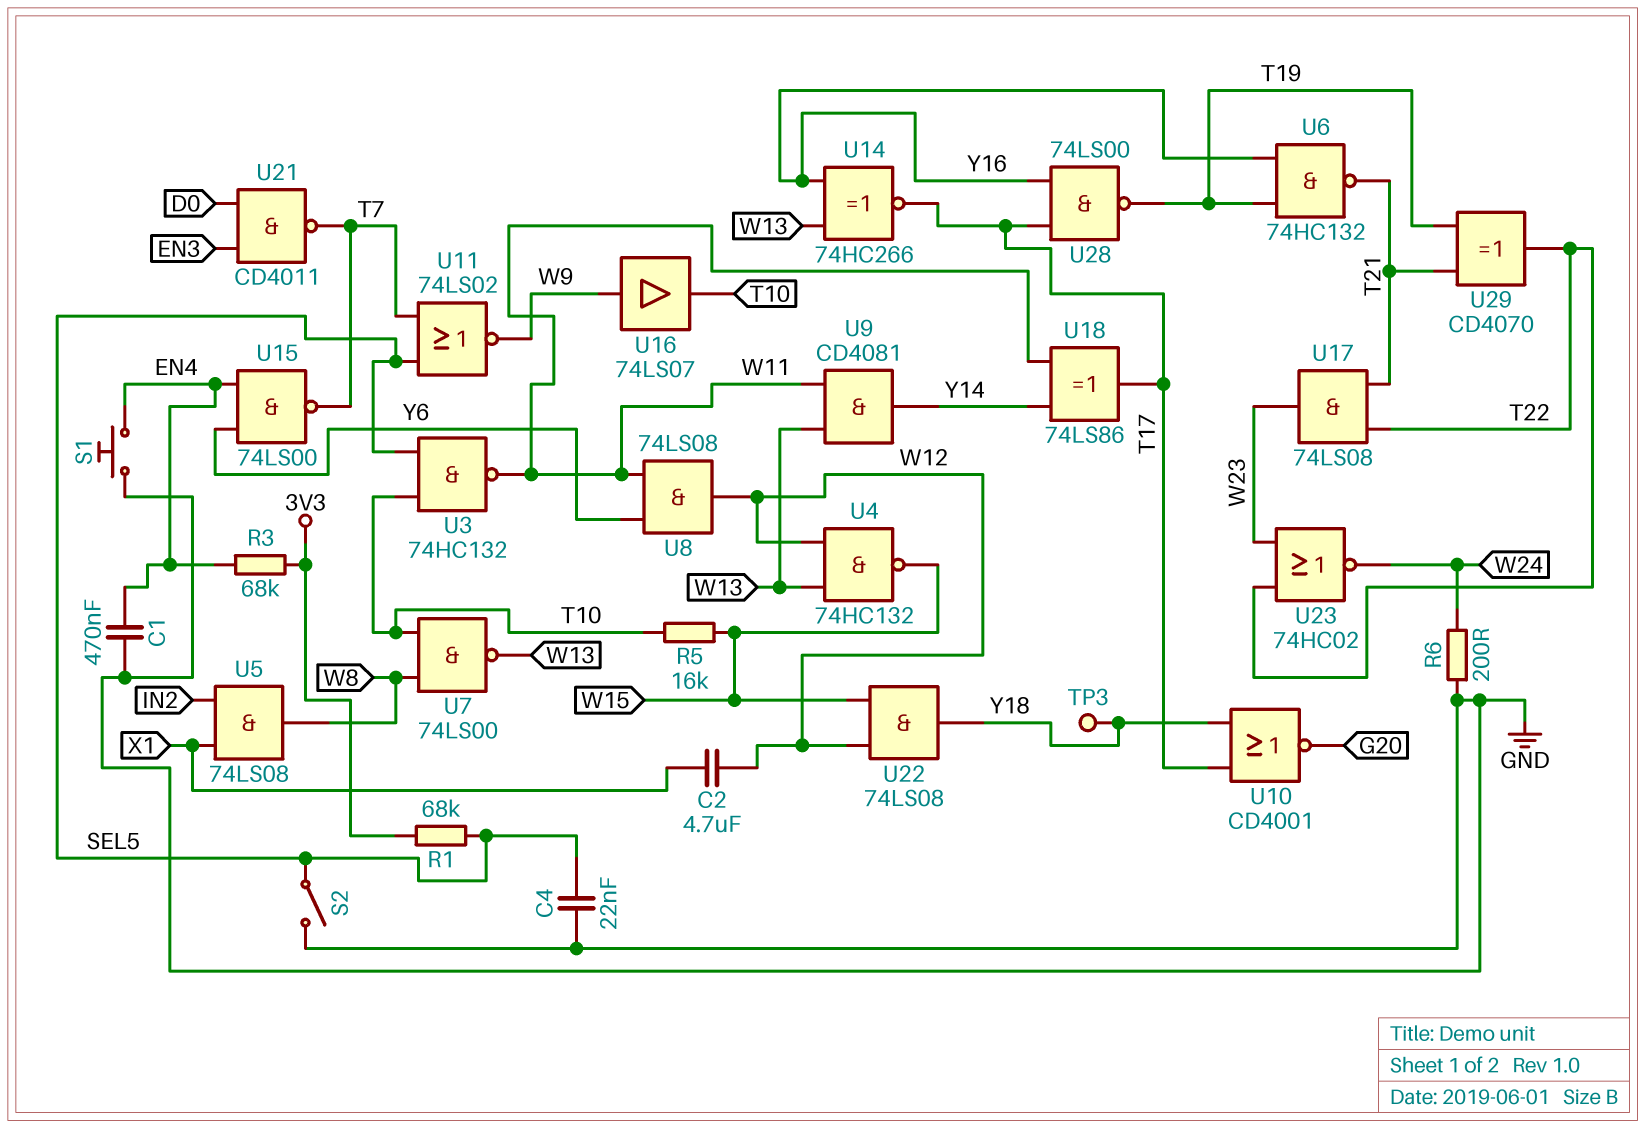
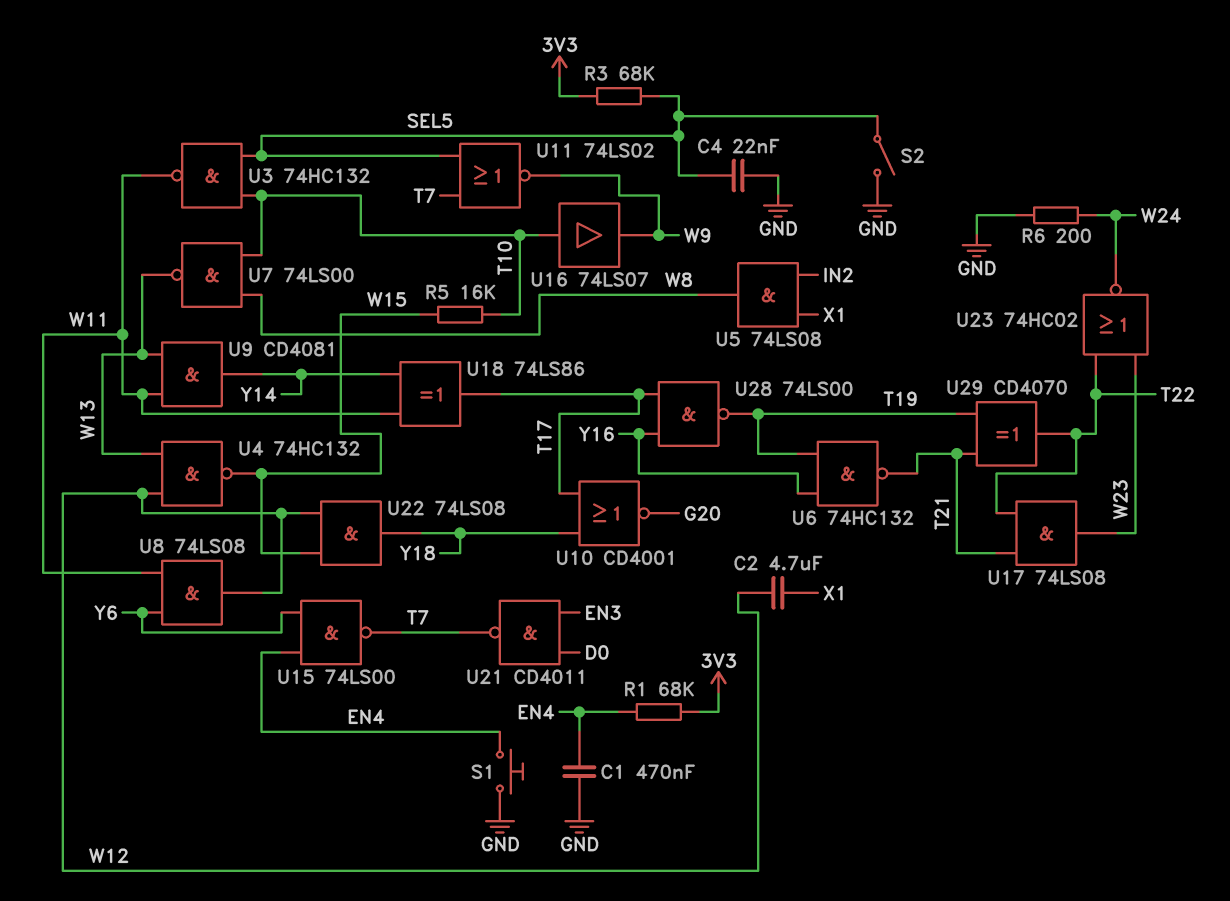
R1: 68k (3V3, SEL5) -> 68k (3V3, EN4)
R3: 68k (3V3, EN4) -> 68k (3V3, SEL5)
TP3: test point (Y18) -> none
U14: XNOR 74HC266 (in W13, in Y16, out T17) -> none
U16: buffer 74LS07 (in W9, out T10) -> buffer 74LS07 (in T10, out W9)

